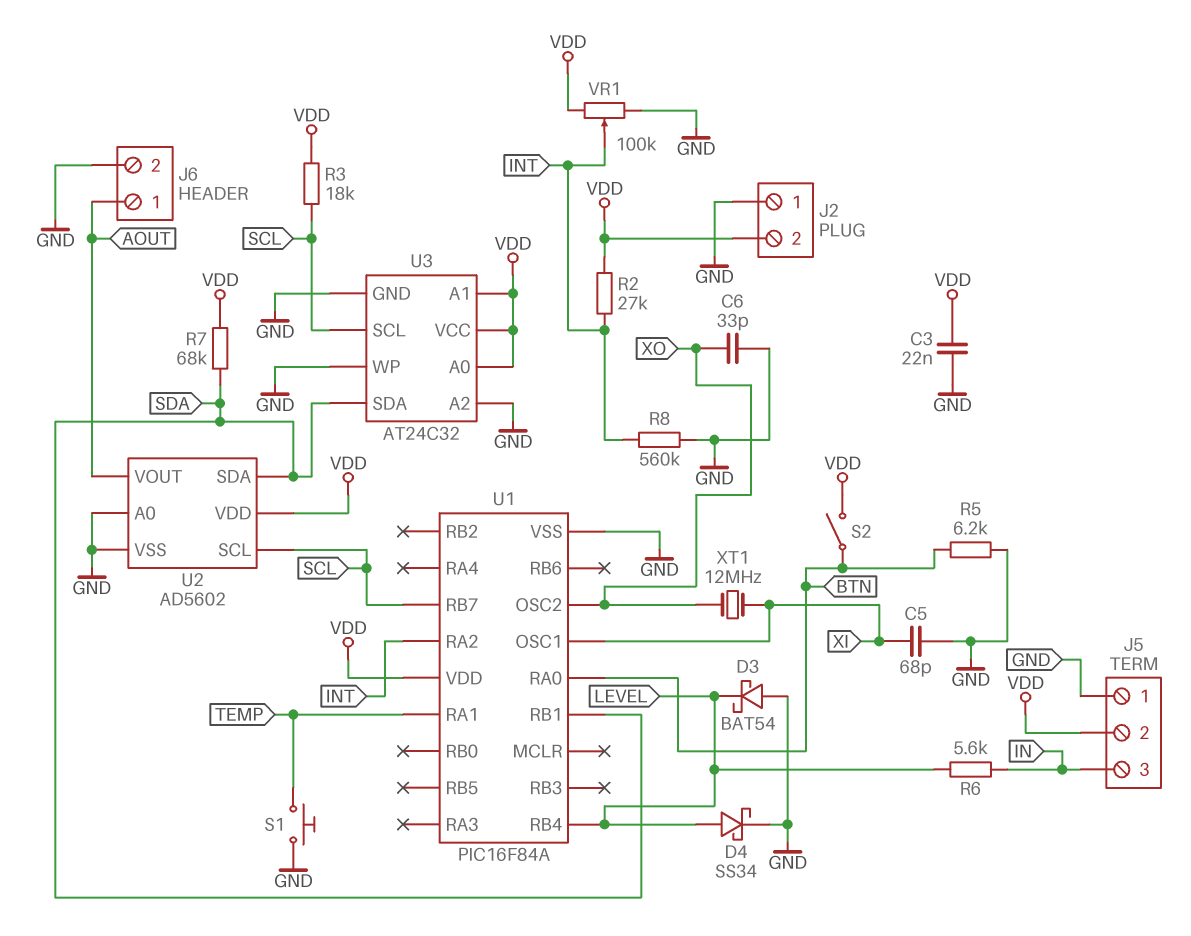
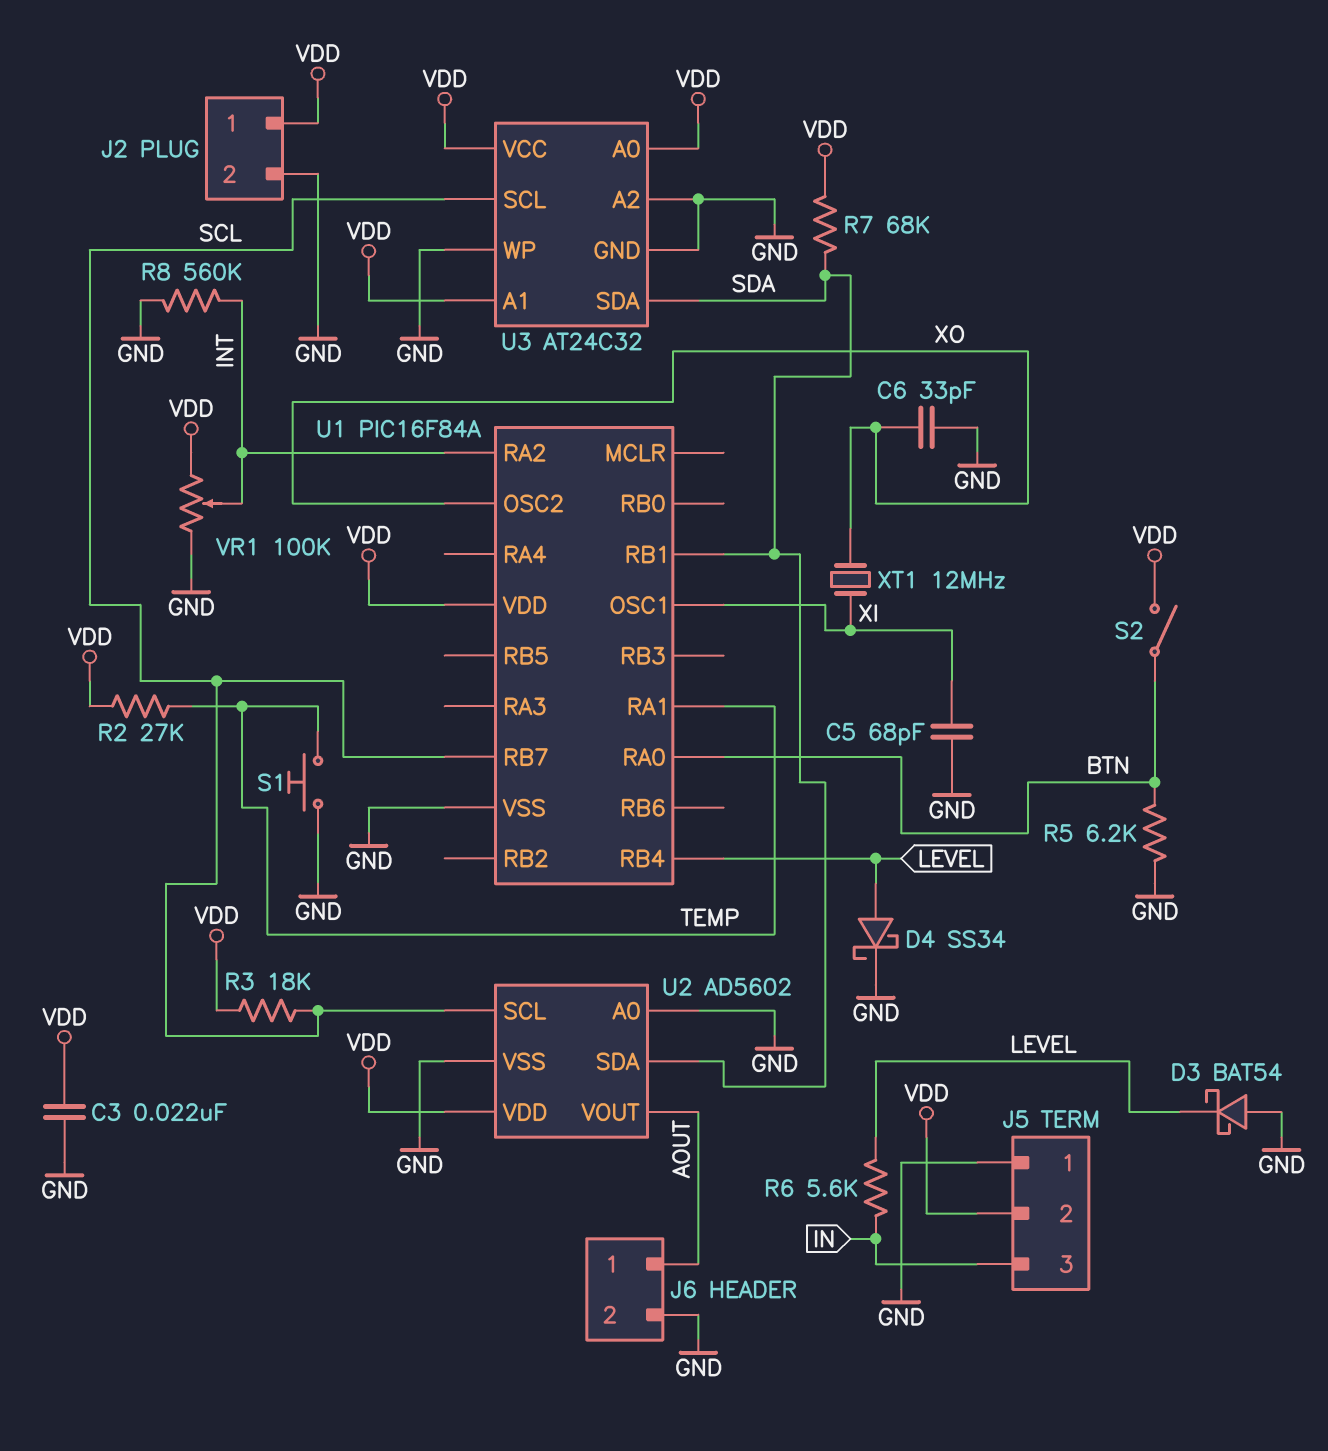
J2 pin 1: GND -> VDD
J2 pin 2: VDD -> GND
R2: 27k (INT, VDD) -> 27k (TEMP, VDD)

